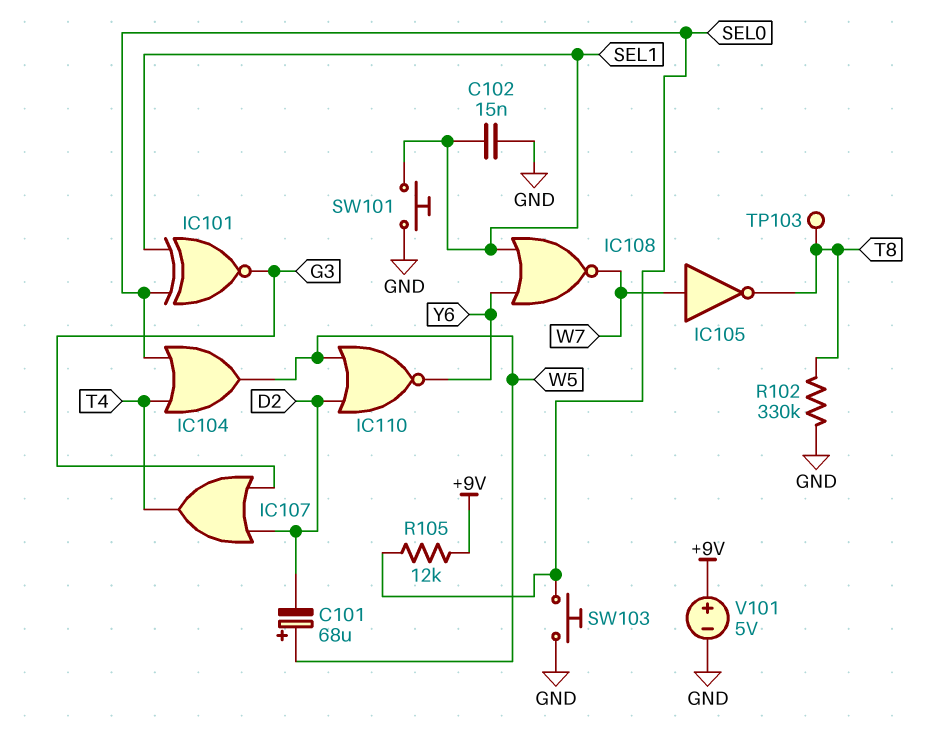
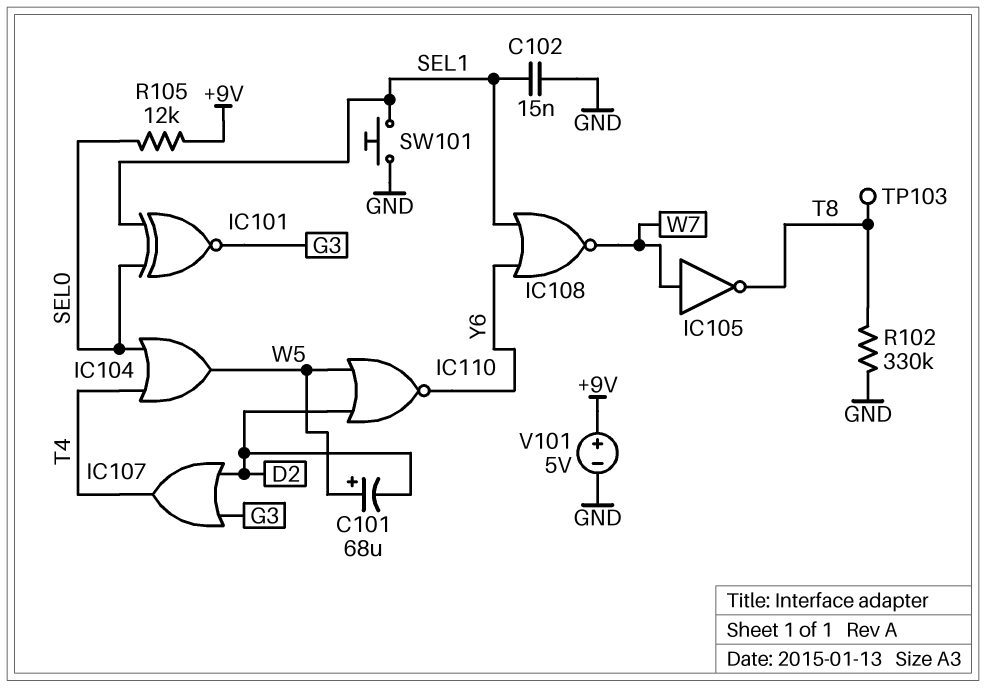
SW103: button (GND, SEL0) -> none

